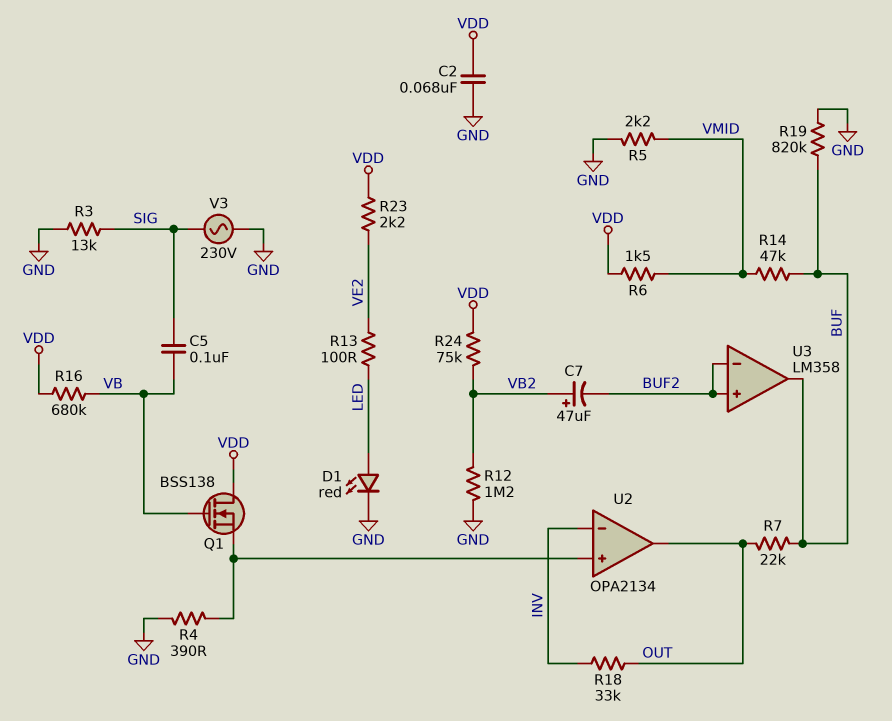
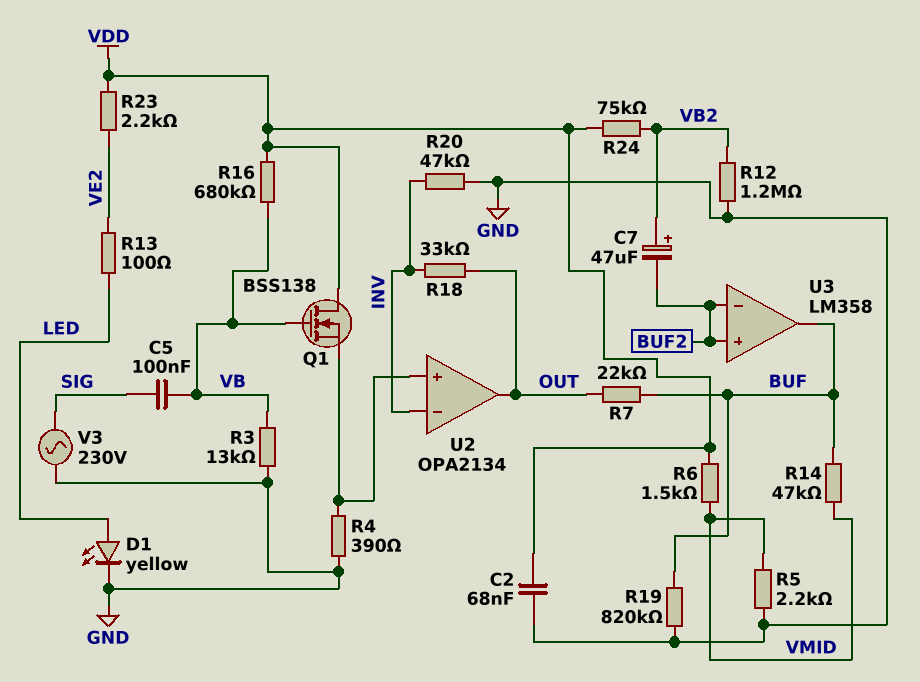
D1: LED red (A LED, K GND) -> LED yellow (A LED, K GND)
R3: 13k (GND, SIG) -> 13k (GND, VB)
R20: none -> 47k (GND, INV)

